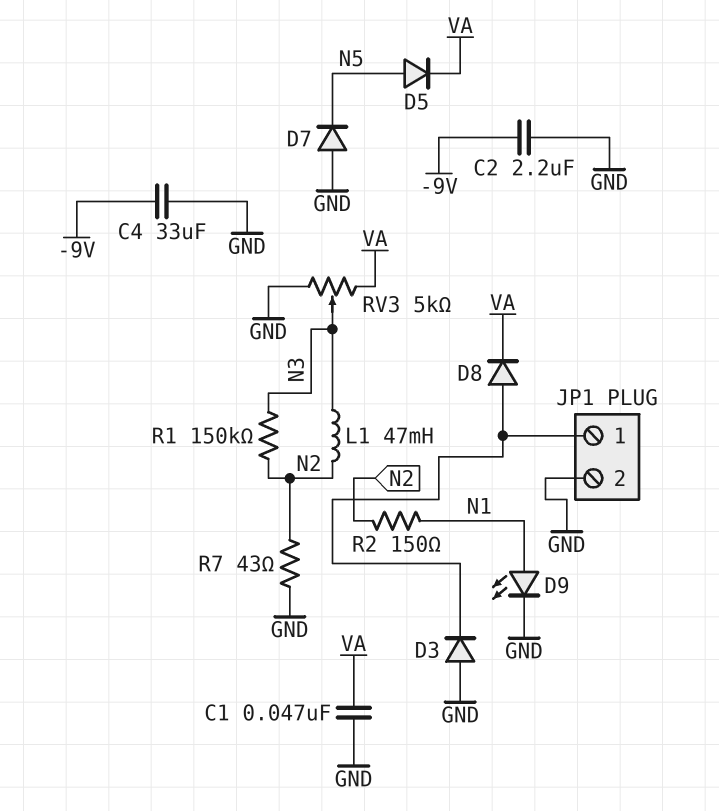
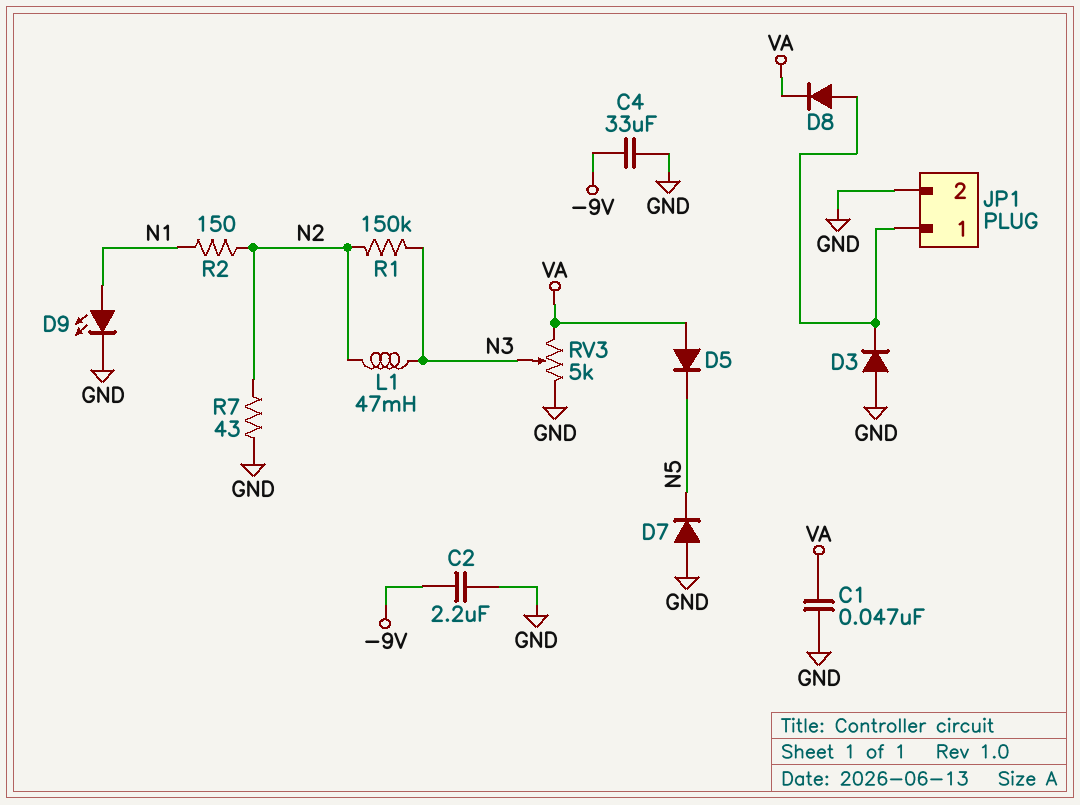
D5: diode (A N5, K VA) -> diode (A VA, K N5)

